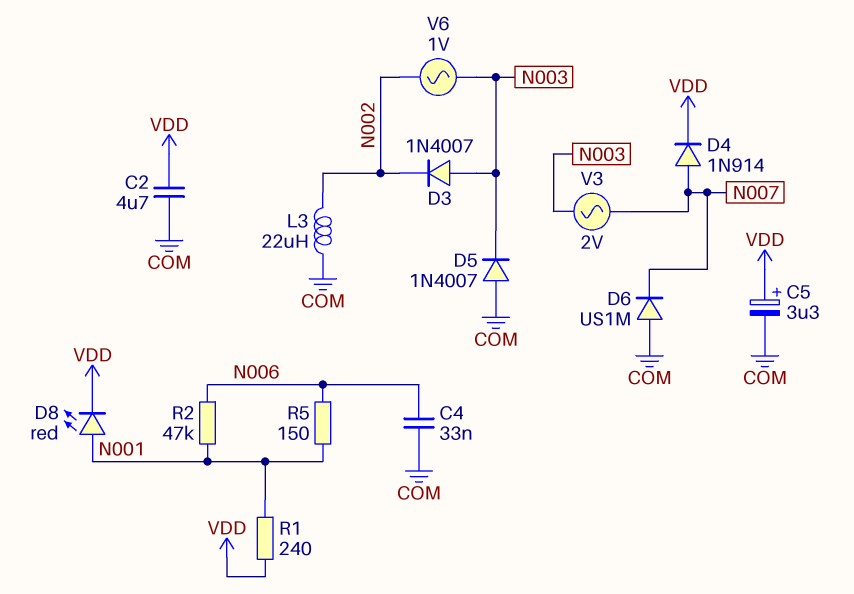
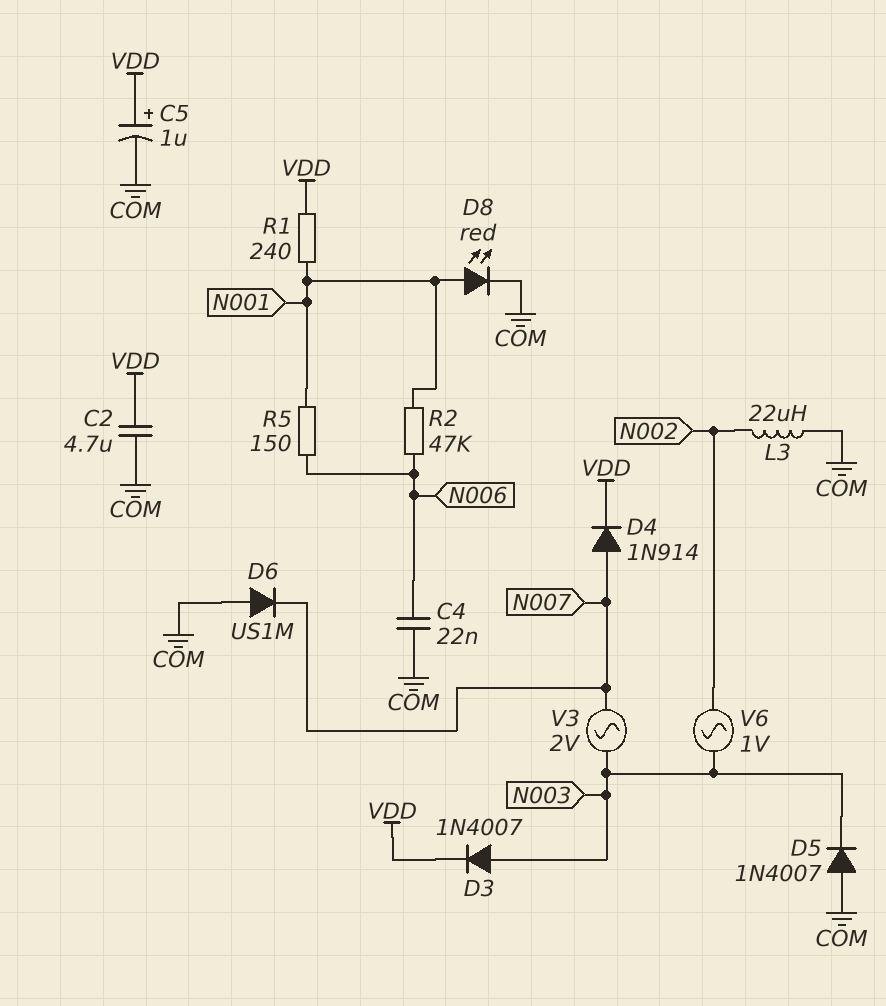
C4: 33nF (COM, N006) -> 22nF (COM, N006)
C5: 3.3uF (plus VDD, minus COM) -> 1uF (plus VDD, minus COM)
D3: diode 1N4007 (A N003, K N002) -> diode 1N4007 (A N003, K VDD)
D8: LED red (A N001, K VDD) -> LED red (A N001, K COM)

